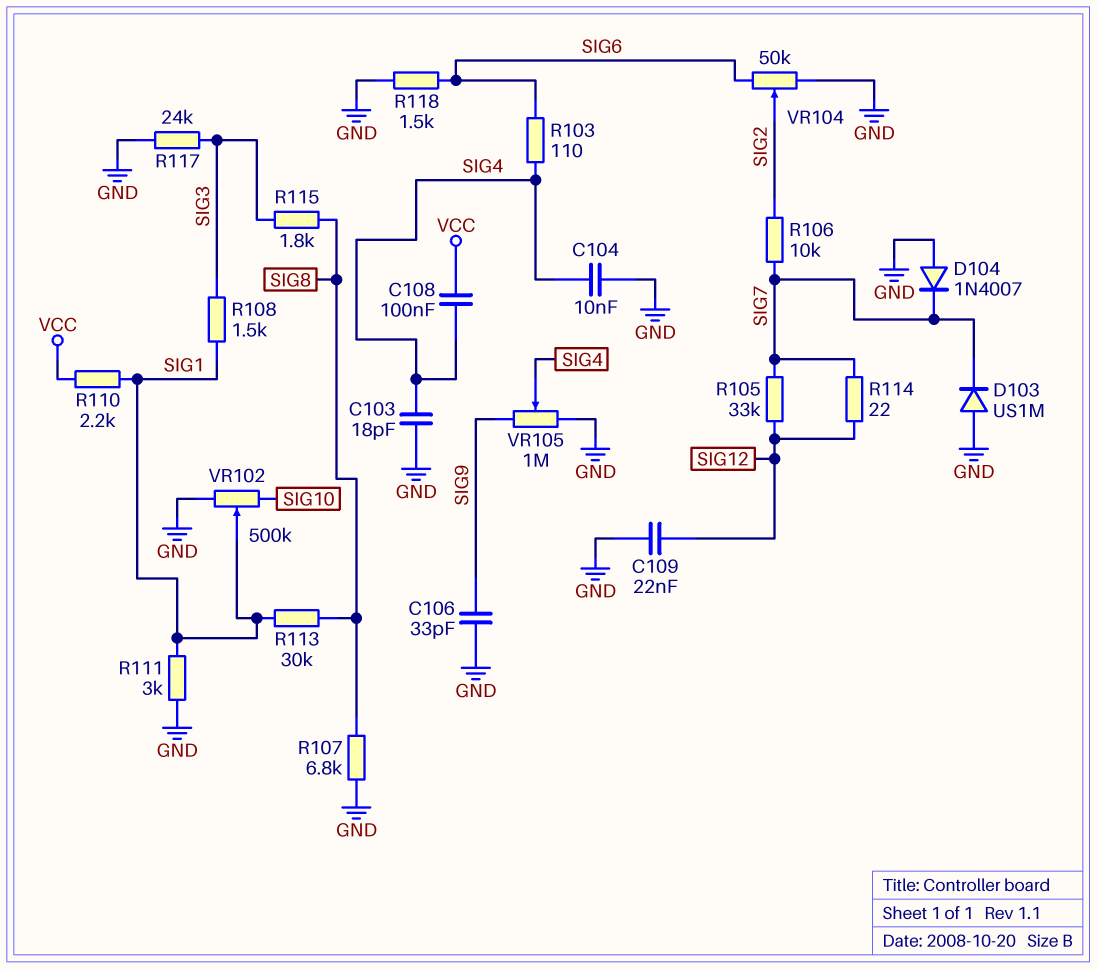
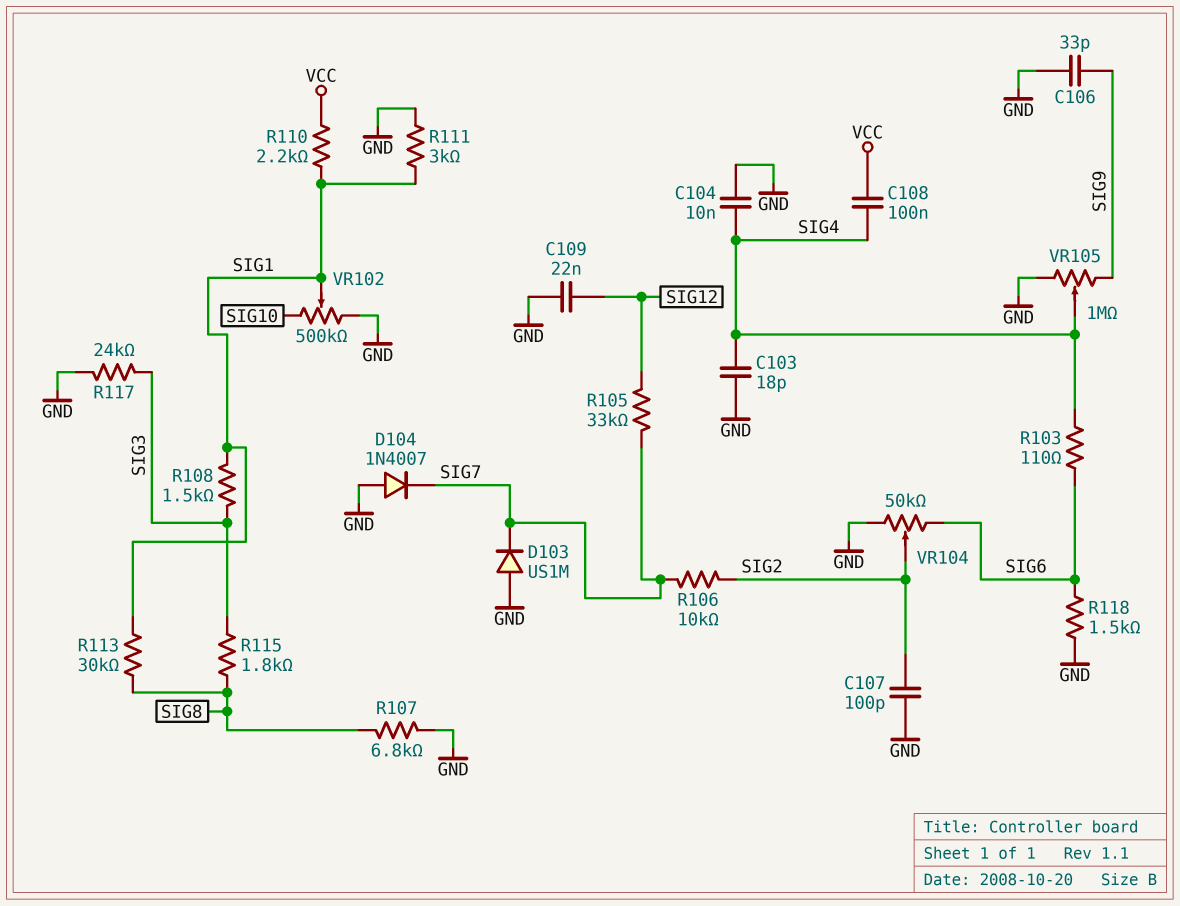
C107: none -> 100pF (GND, SIG2)
R114: 22 (SIG7, SIG12) -> none

